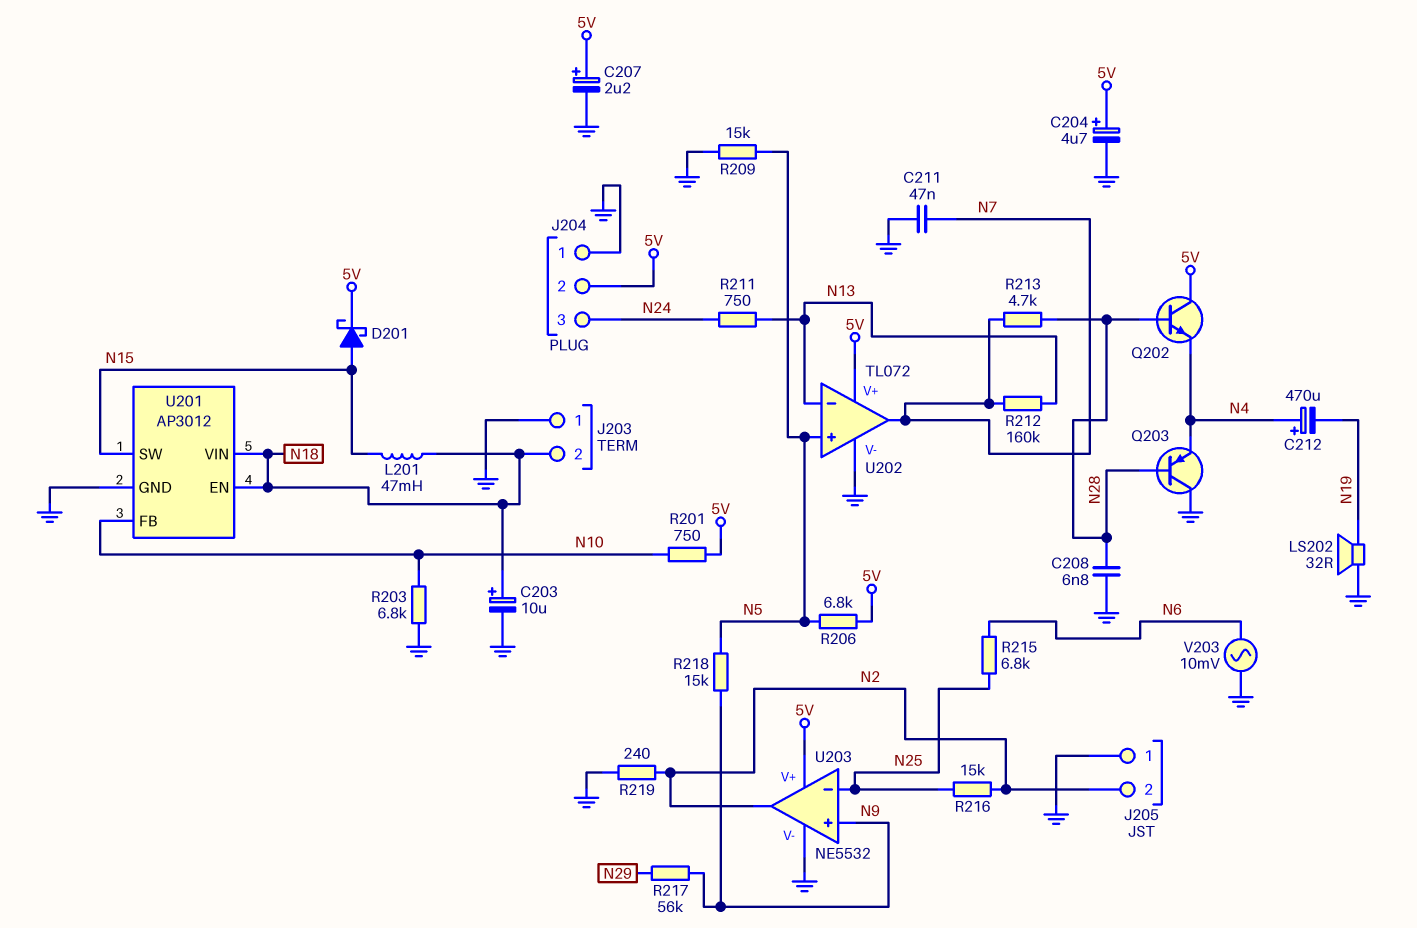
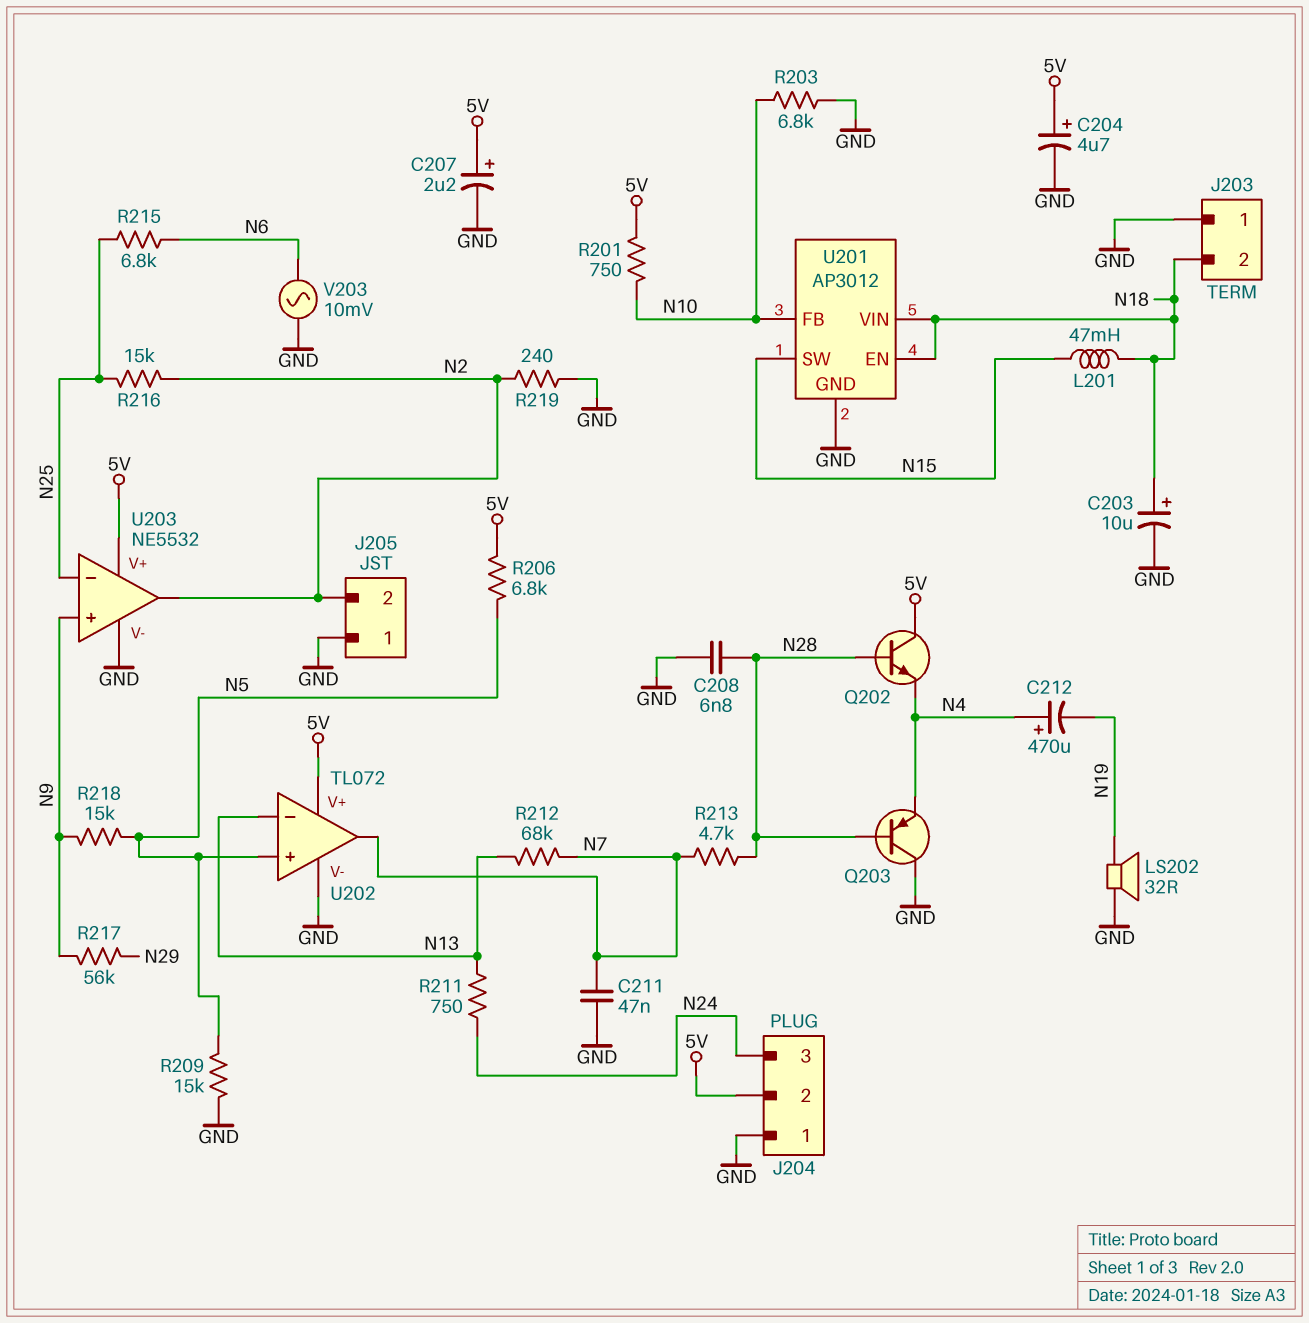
D201: schottky (A N15, K 5V) -> none
R212: 160k (N7, N13) -> 68k (N7, N13)

